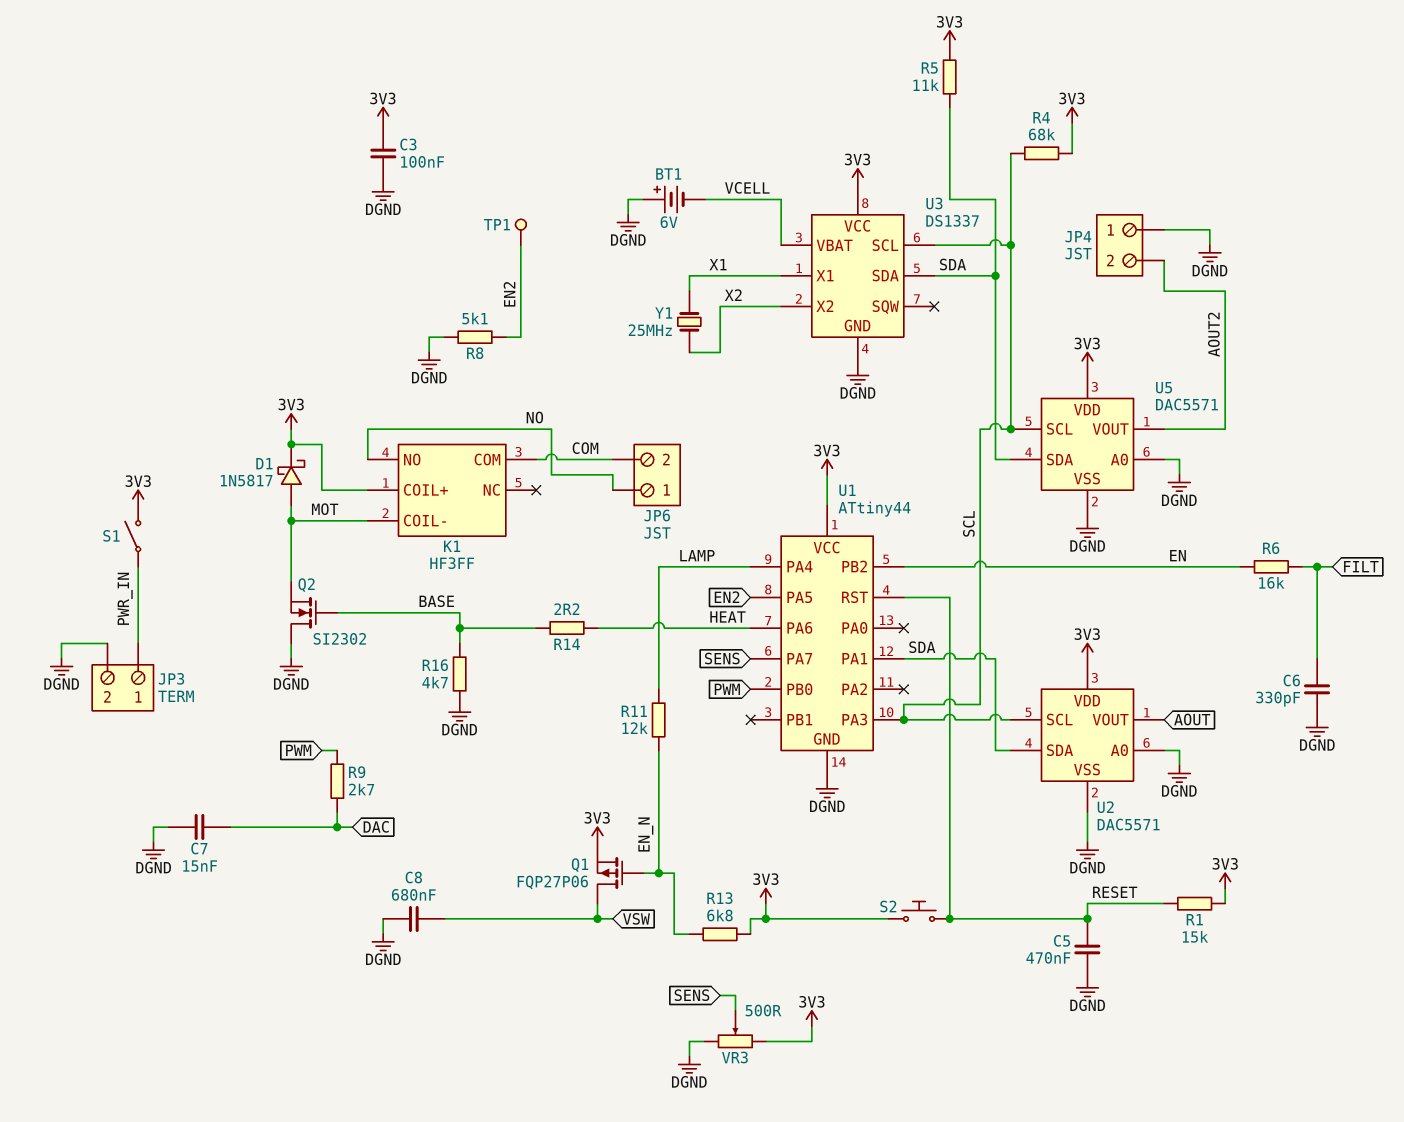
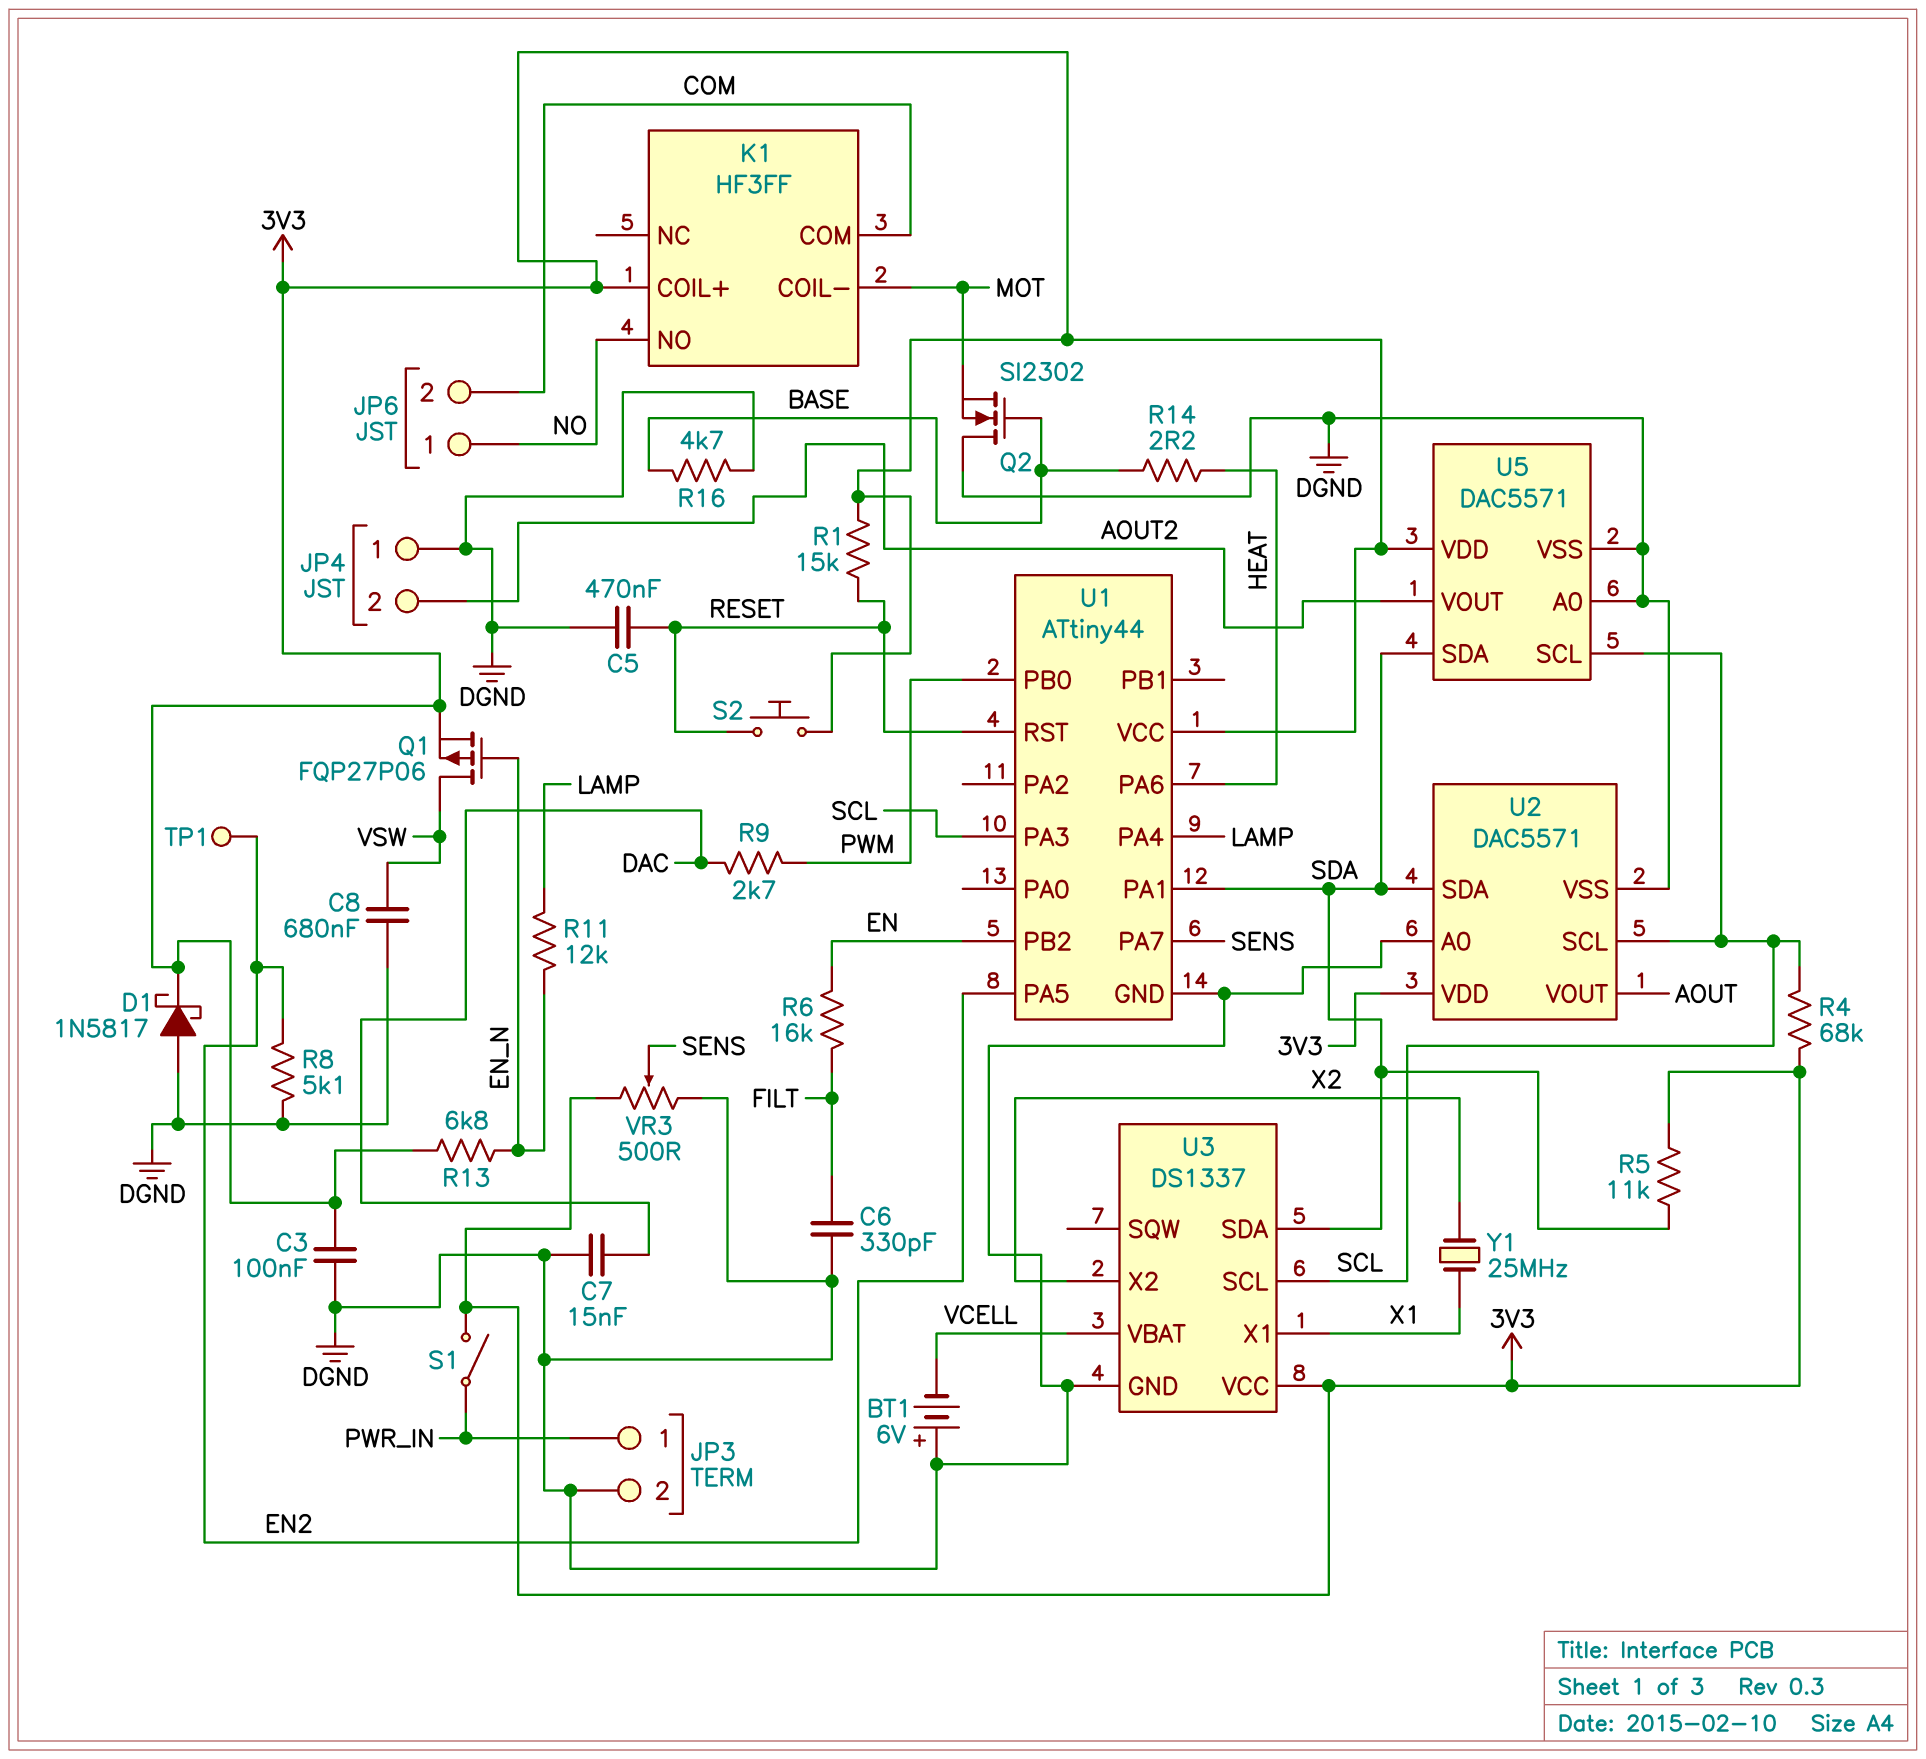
D1: schottky 1N5817 (A MOT, K 3V3) -> schottky 1N5817 (A DGND, K 3V3)

